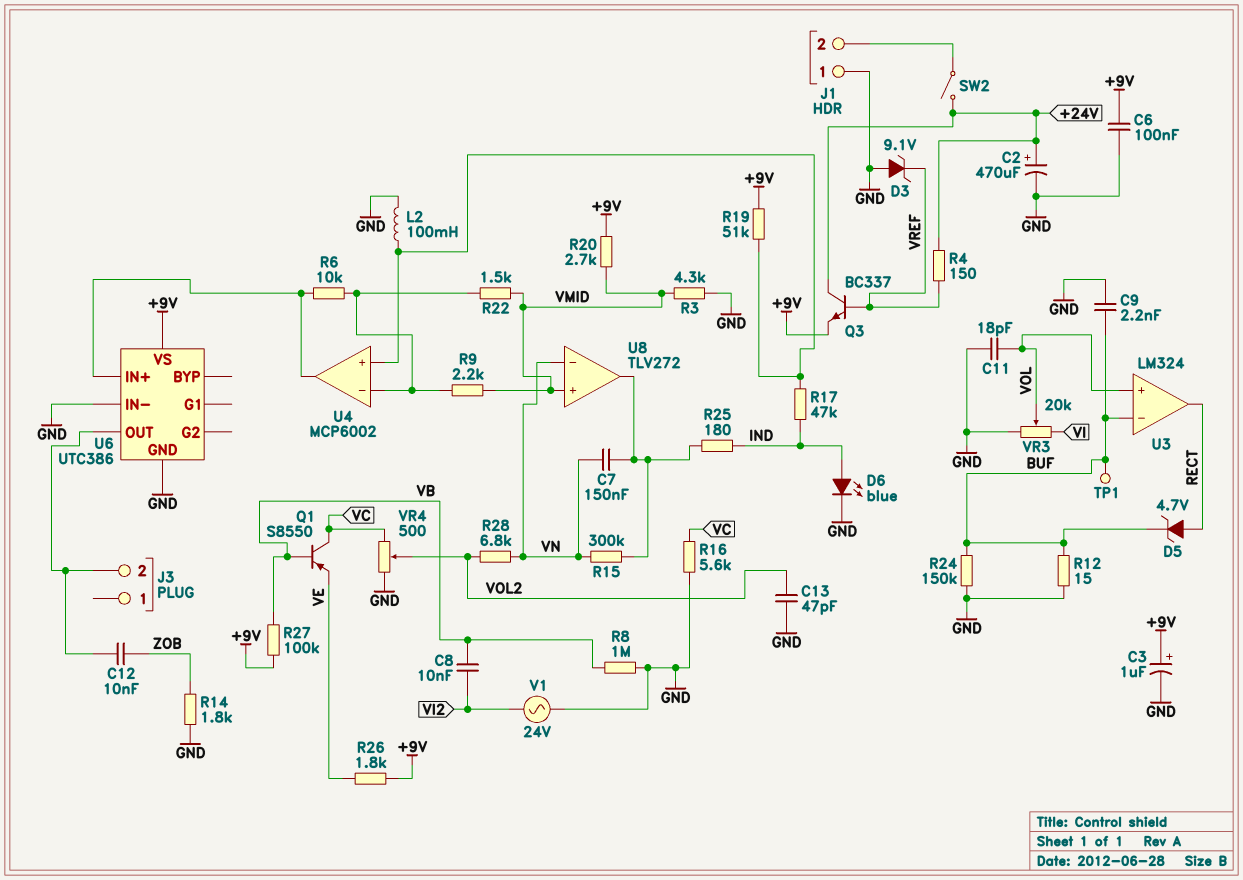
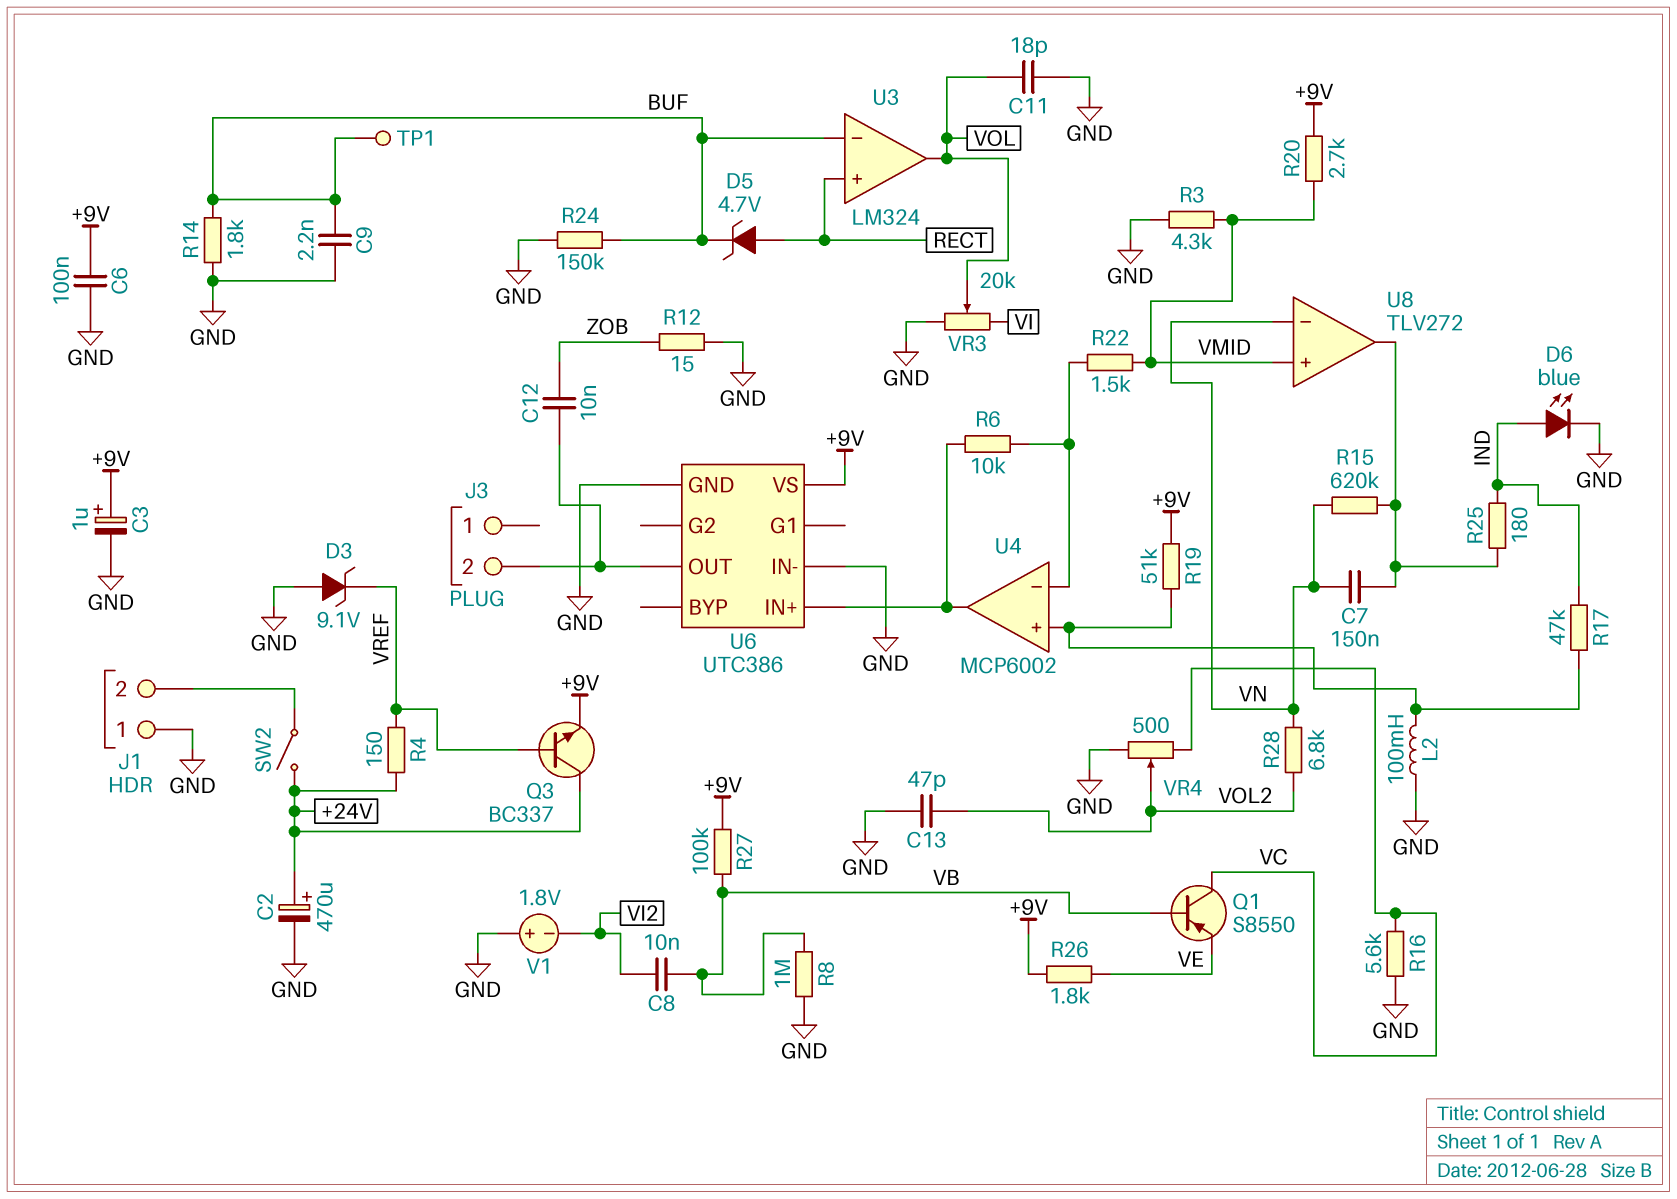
R9: 2.2k (U4/in-, VMID) -> none
R12: 15 (BUF, GND) -> 15 (GND, ZOB)
R14: 1.8k (GND, ZOB) -> 1.8k (BUF, GND)
R15: 300k (U8/out, VN) -> 620k (U8/out, VN)
U3 pin in+: VOL -> RECT
U3 pin out: RECT -> VOL
V1: AC 24V (GND, VI2) -> 1.8V (plus GND, minus VI2)

